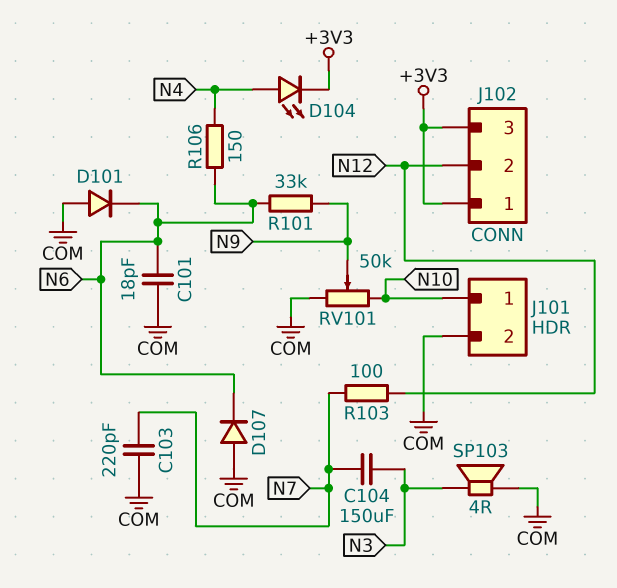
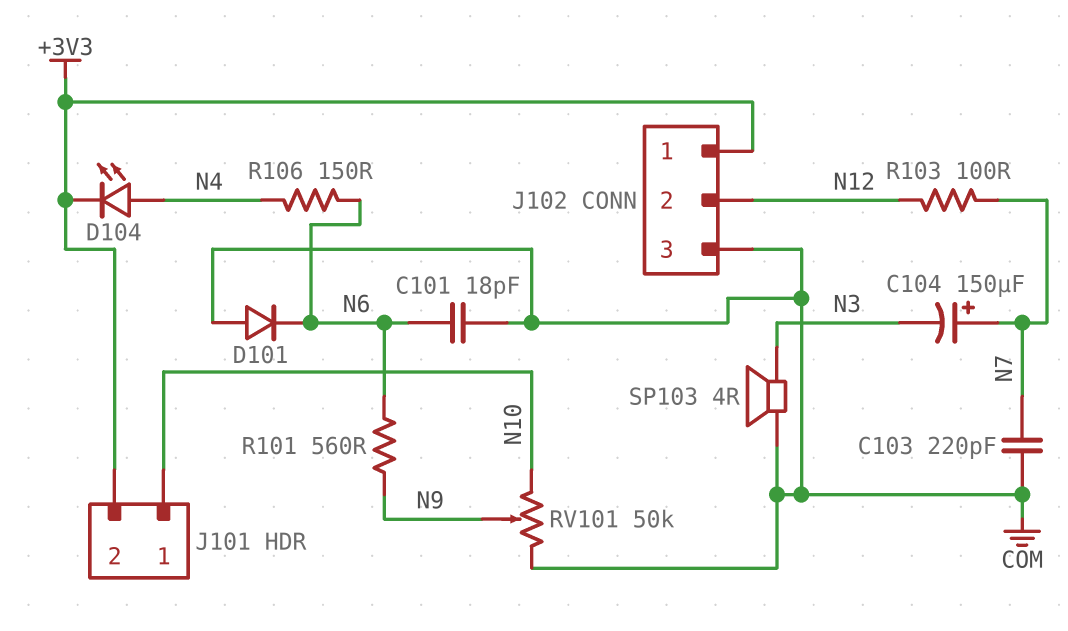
C104: 150uF (N3, N7) -> 150uF (plus N7, minus N3)
D107: diode (A COM, K N6) -> none
J101 pin 2: COM -> +3V3
J102 pin 3: +3V3 -> COM
R101: 33k (N6, N9) -> 560 (N6, N9)

